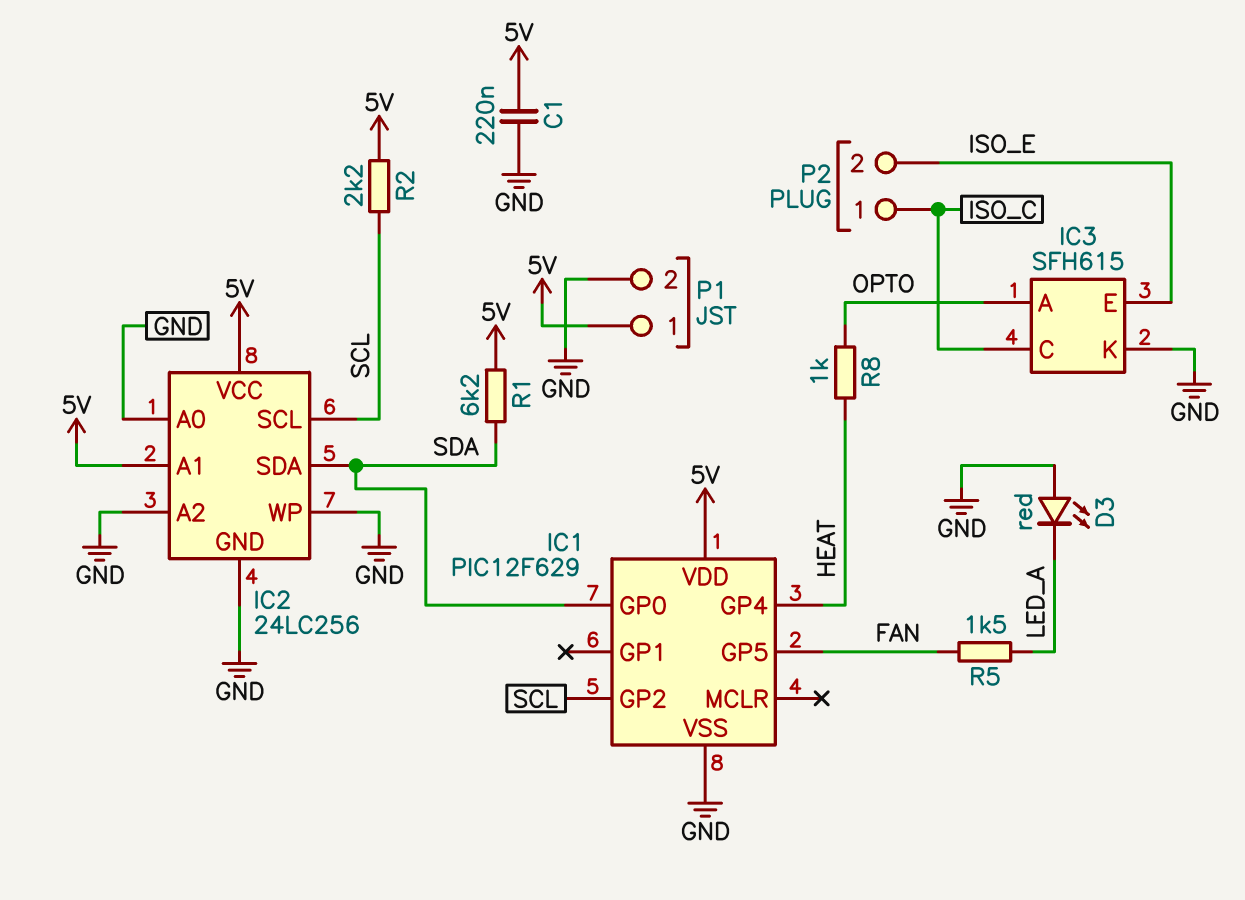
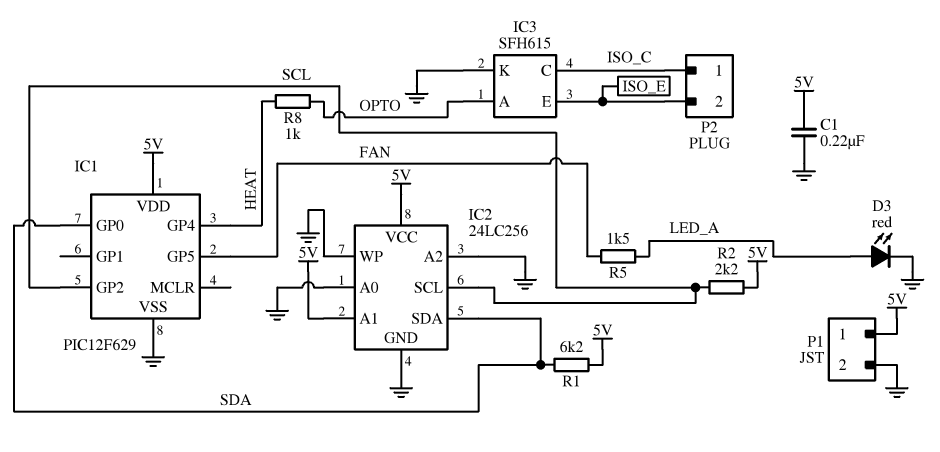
D3: LED red (A GND, K LED_A) -> LED red (A LED_A, K GND)

